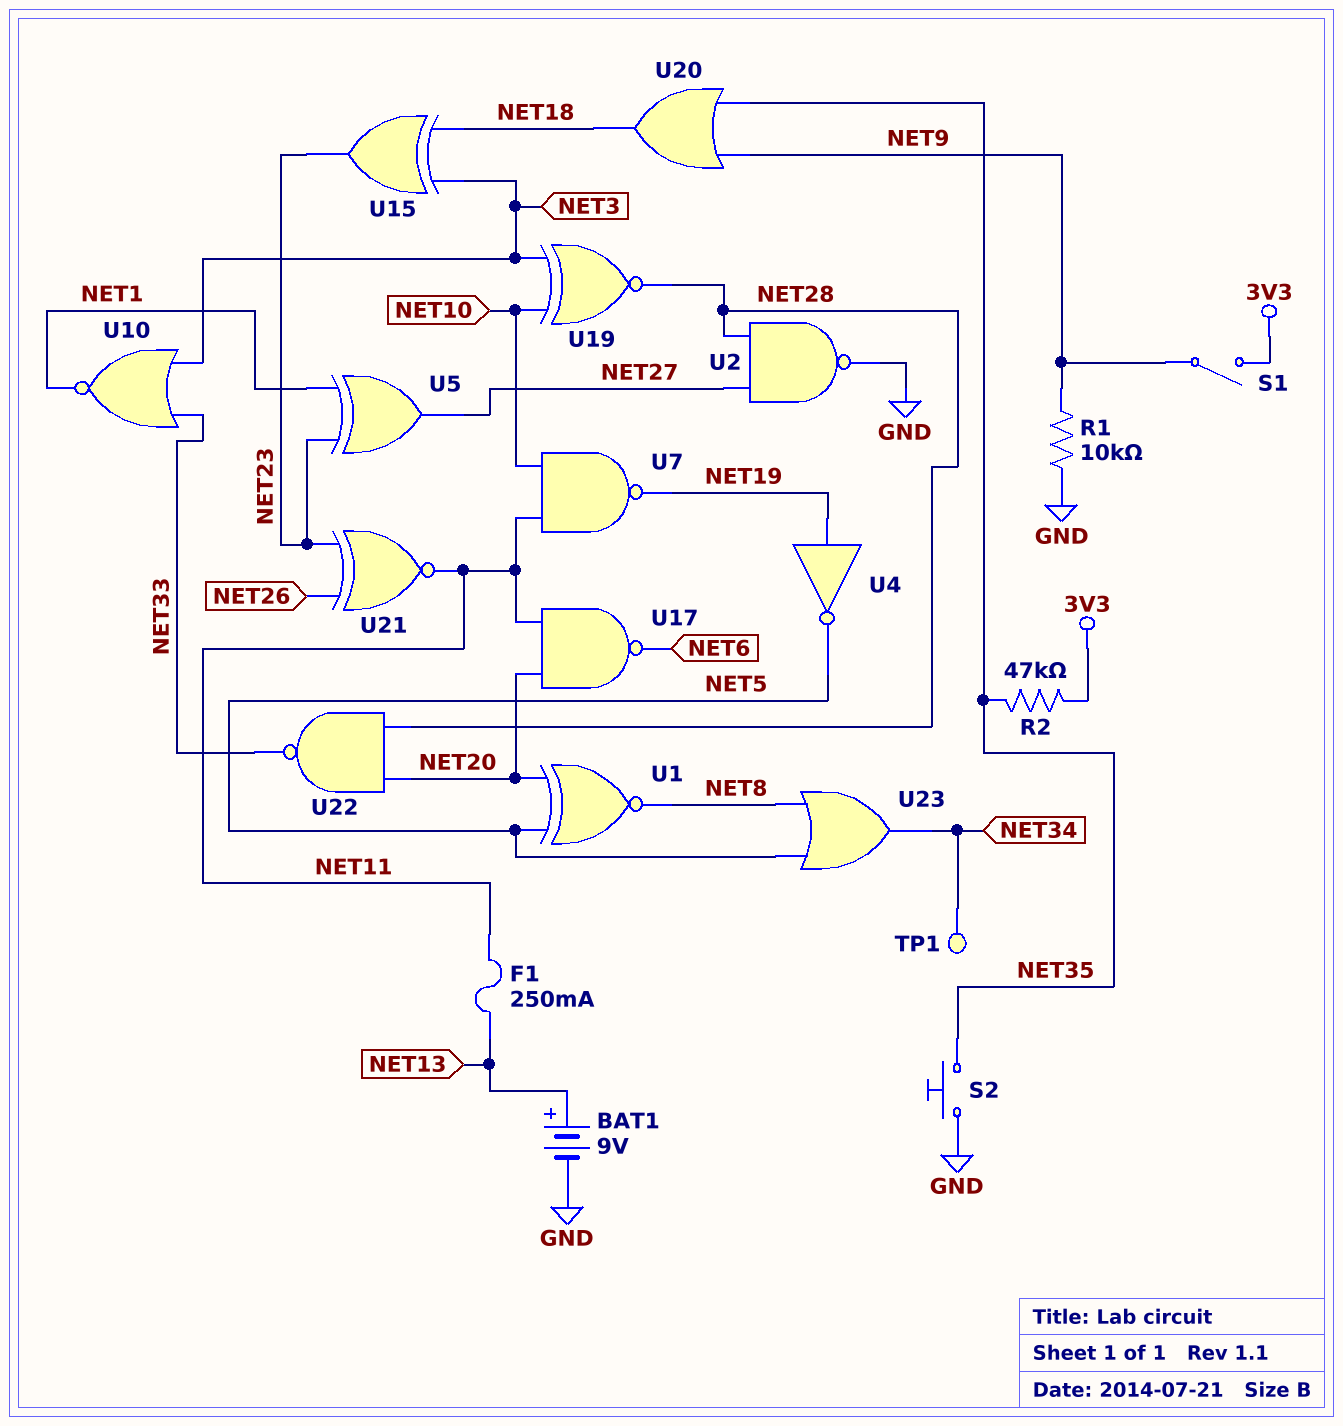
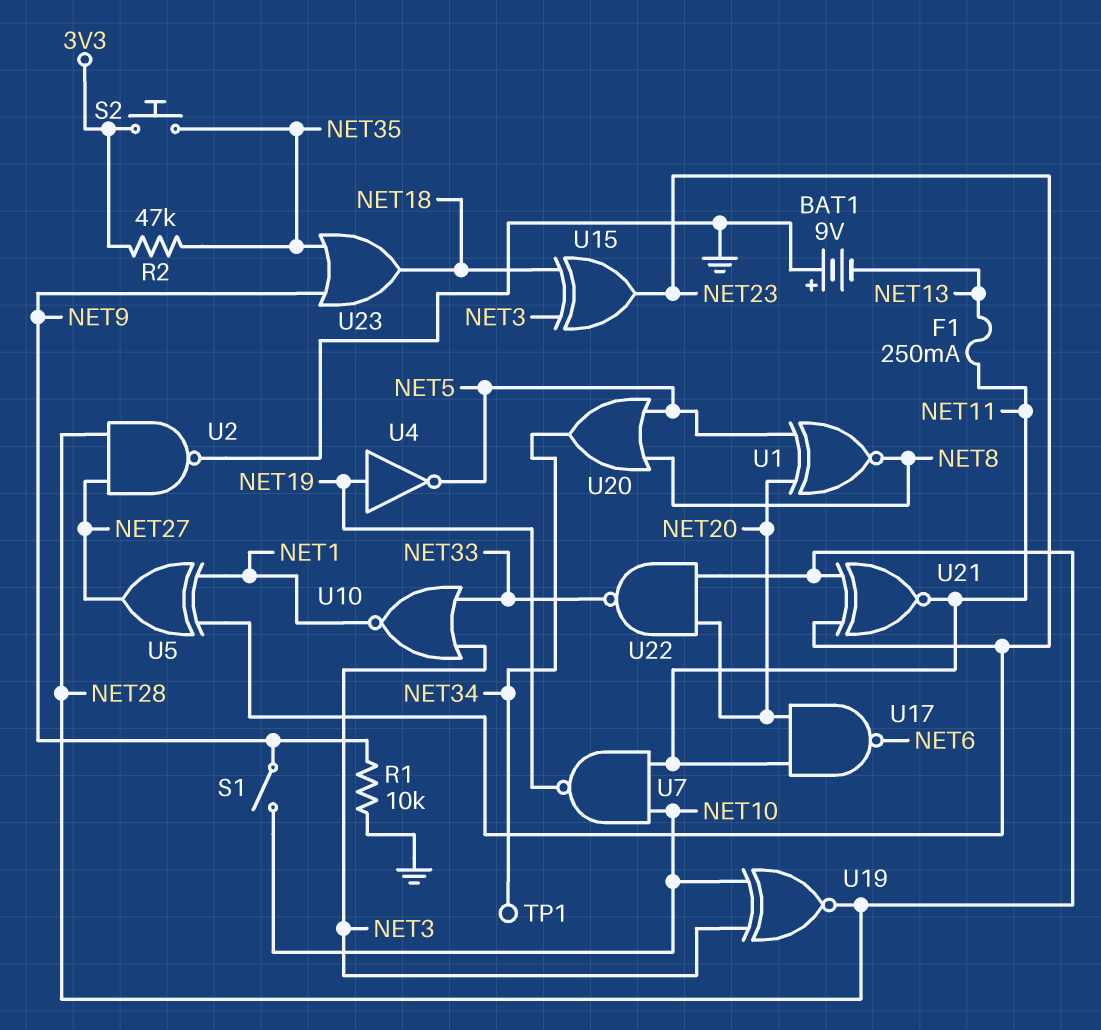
BAT1: 9V (plus NET13, minus GND) -> 9V (plus GND, minus NET13)
S1: switch (3V3, NET9) -> switch (NET9, NET10)
S2: button (GND, NET35) -> button (3V3, NET35)
U20: OR (in NET9, in NET35, out NET18) -> OR (in NET5, in NET8, out NET34)
U21: XNOR (in NET23, in NET26, out NET11) -> XNOR (in NET23, in NET28, out NET11)
U23: OR (in NET5, in NET8, out NET34) -> OR (in NET9, in NET35, out NET18)

